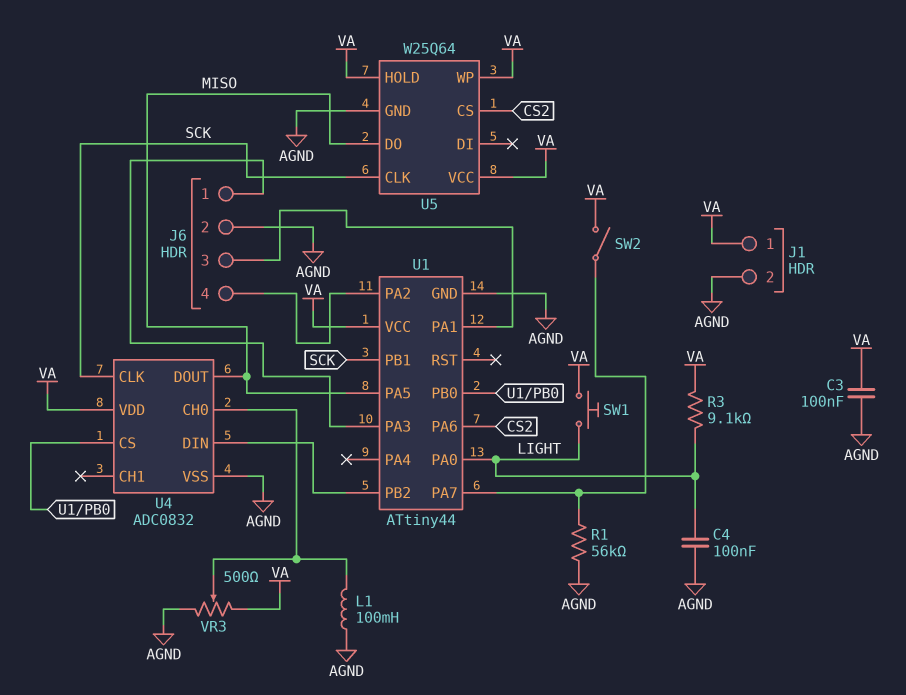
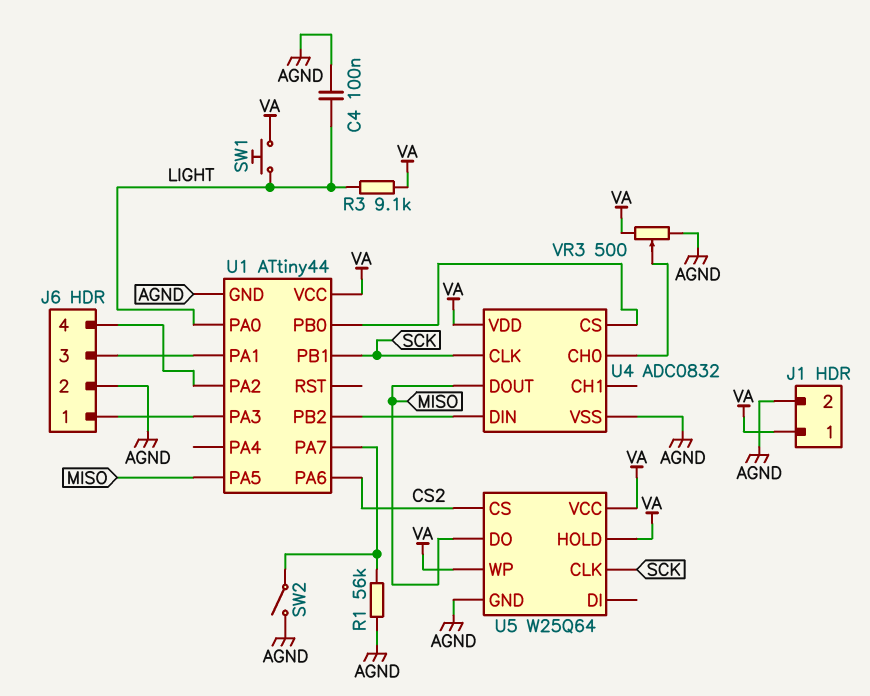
C3: 100nF (AGND, VA) -> none
L1: 100mH (AGND, U4/CH0) -> none
SW2: switch (U1/PA7, VA) -> switch (AGND, U1/PA7)

